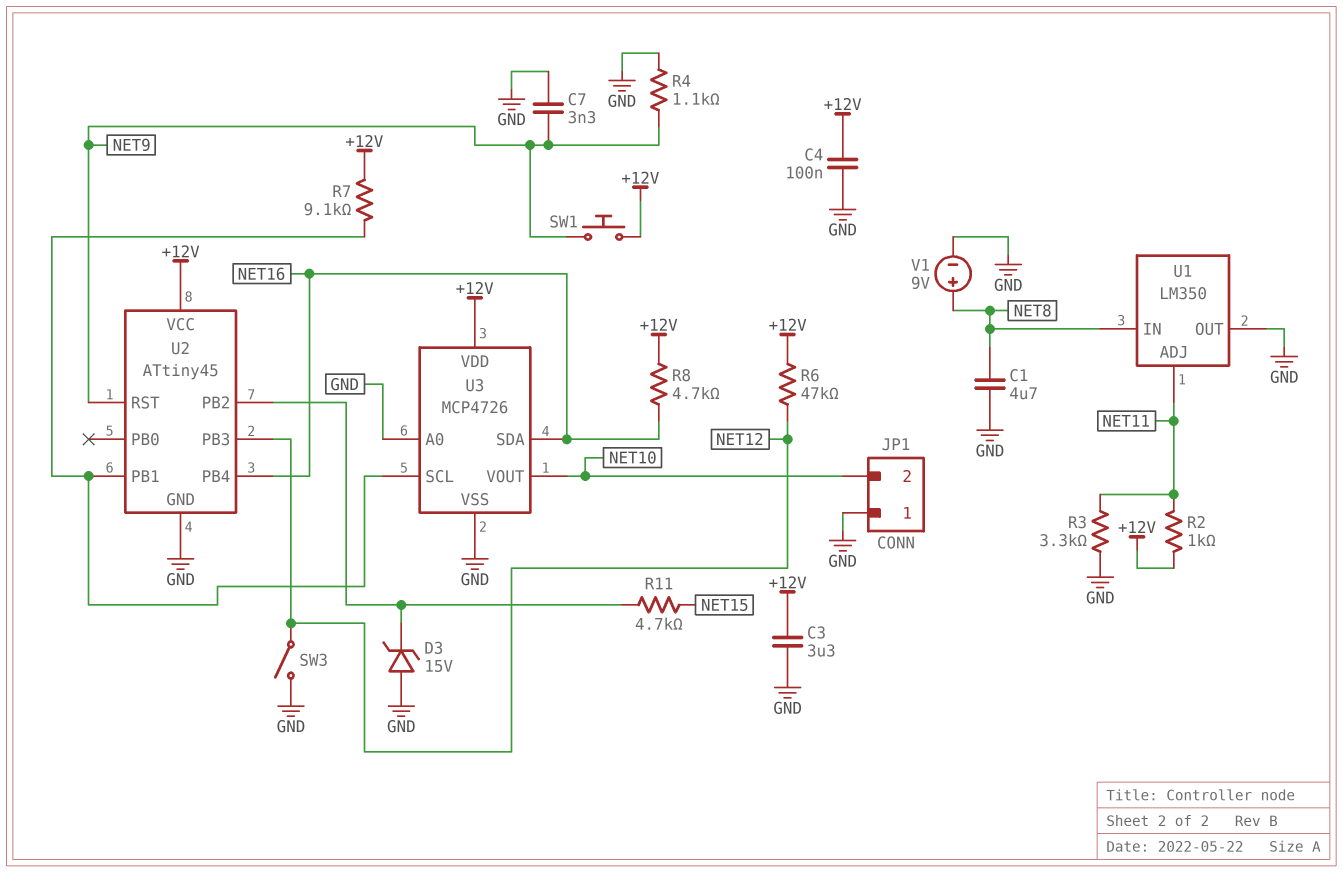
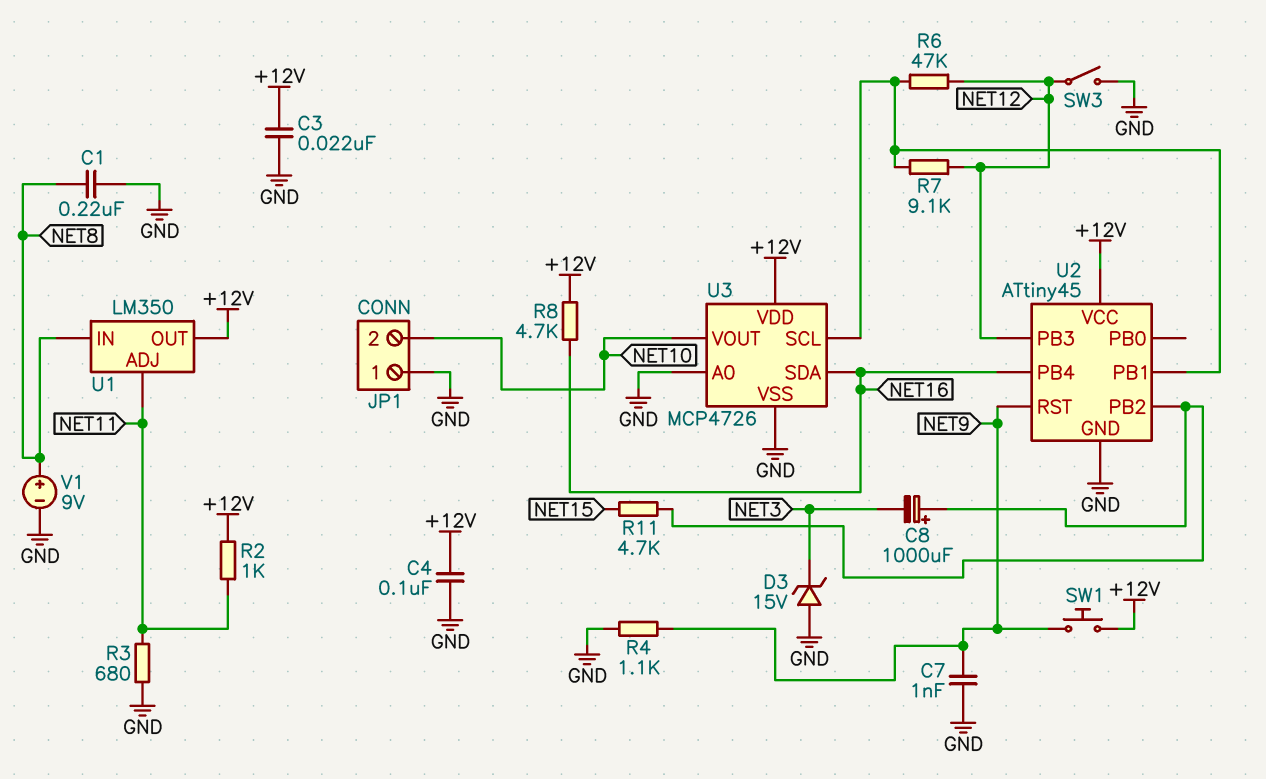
C1: 4.7uF (GND, NET8) -> 220nF (GND, NET8)
C3: 3.3uF (+12V, GND) -> 22nF (+12V, GND)
C7: 3.3nF (GND, NET9) -> 1nF (GND, NET9)
C8: none -> 1000uF (plus U2/PB2, minus NET3)
D3: zener 15V (A GND, K U2/PB2) -> zener 15V (A GND, K NET3)
R3: 3.3k (GND, NET11) -> 680 (GND, NET11)
R6: 47k (+12V, NET12) -> 47k (NET12, U2/PB1)
R7: 9.1k (+12V, U2/PB1) -> 9.1k (NET12, U2/PB1)
U1 pin OUT: GND -> +12V

